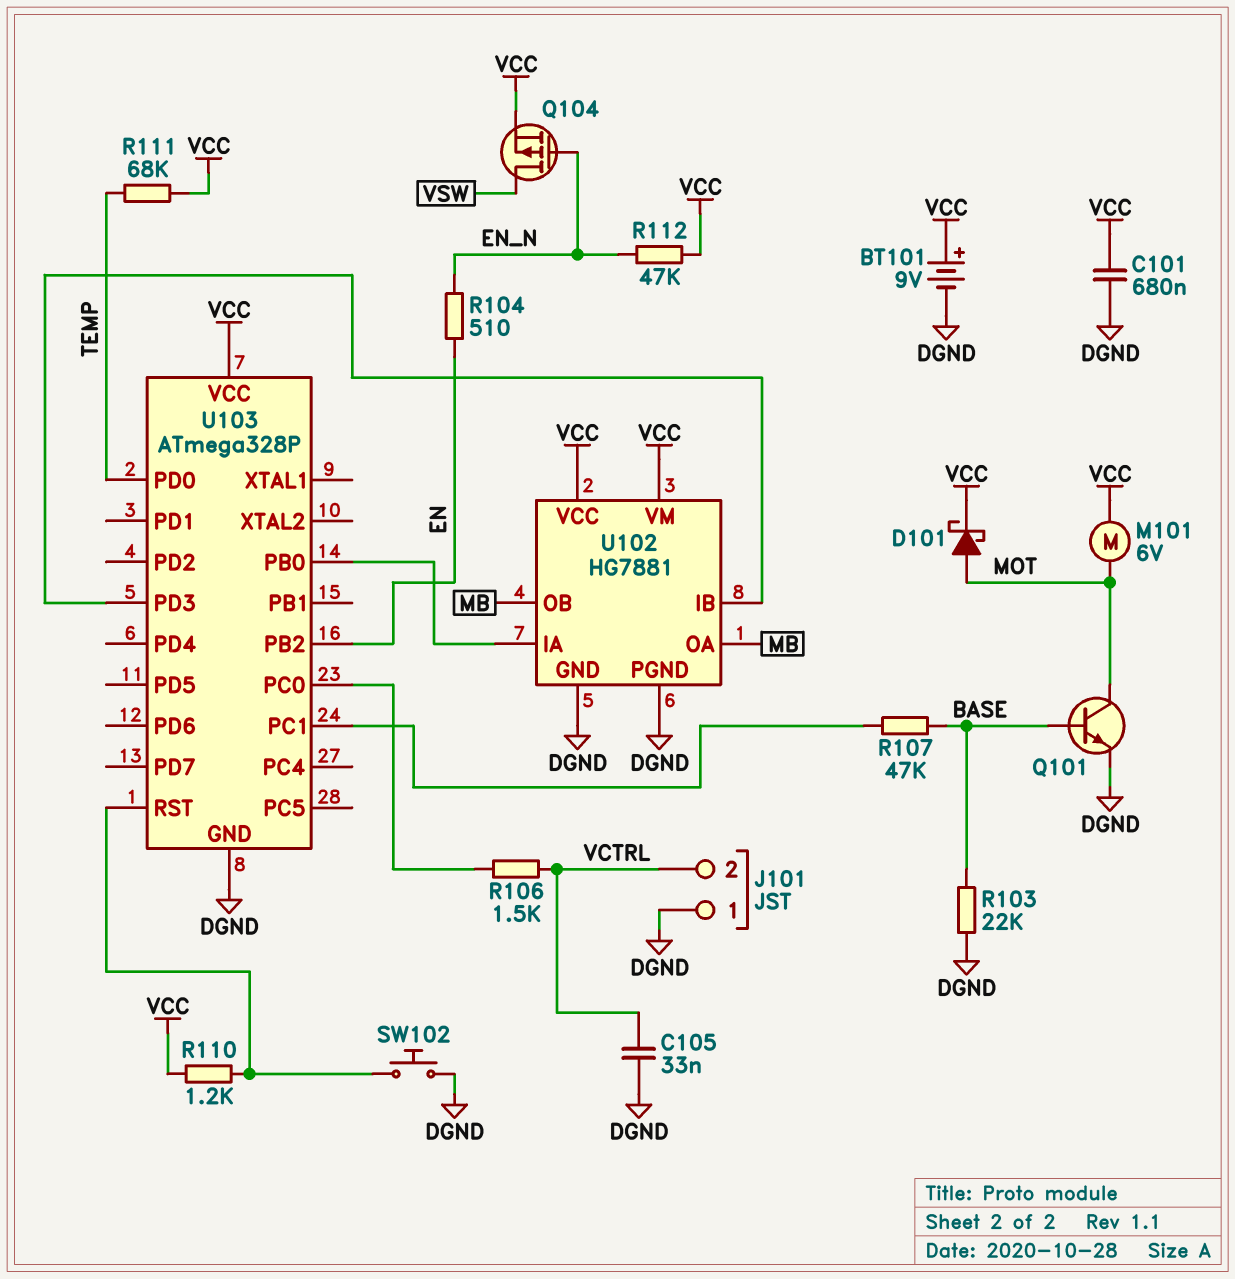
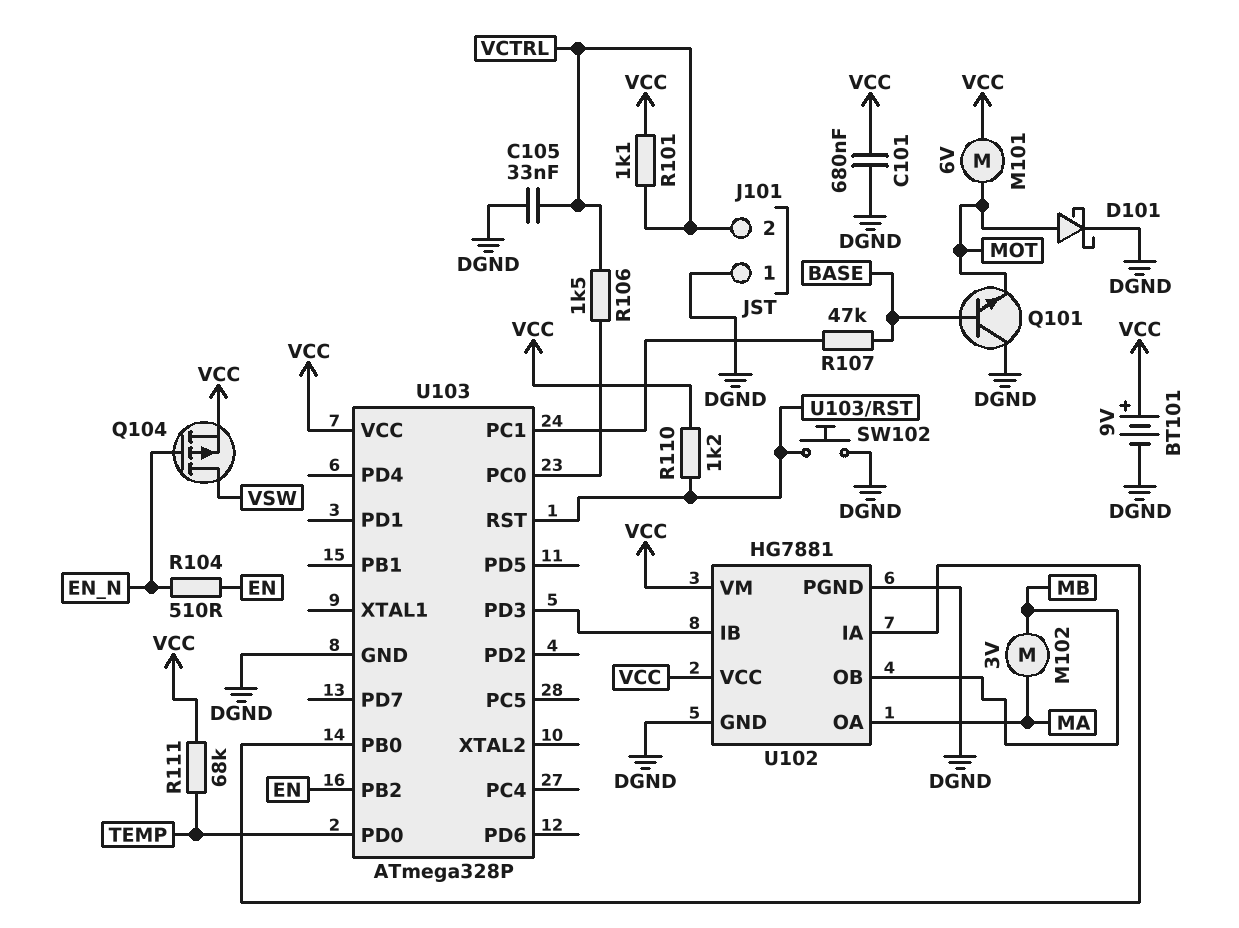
D101: schottky (A MOT, K VCC) -> schottky (A MOT, K DGND)
M102: none -> motor 3V (MA, MB)
Q101: NPN (B BASE, C MOT, E DGND) -> NPN (B BASE, C DGND, E MOT)
R101: none -> 1.1k (VCC, VCTRL)
R103: 22k (BASE, DGND) -> none
R112: 47k (EN_N, VCC) -> none
U102 pin OA: MB -> MA

